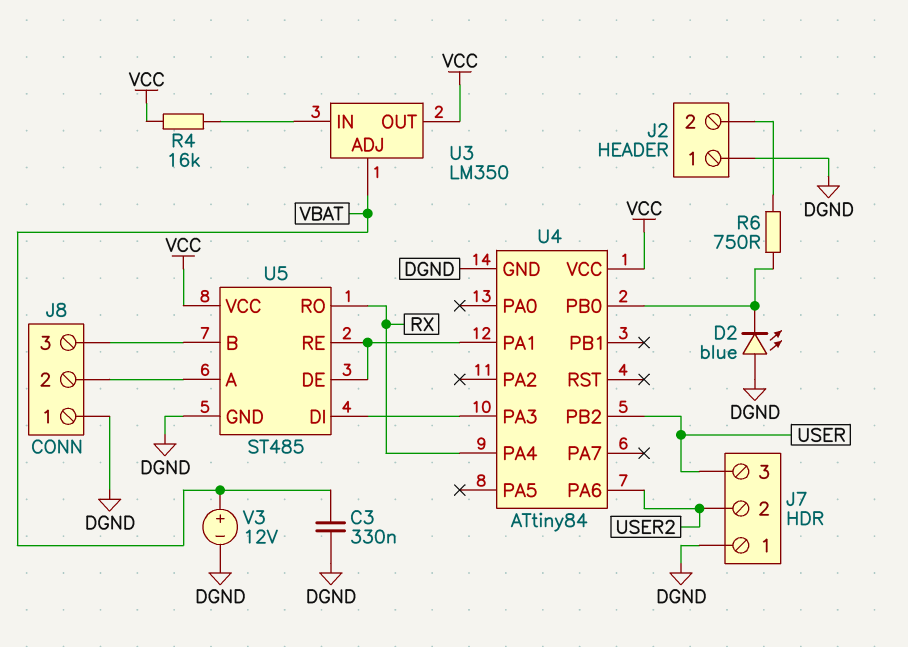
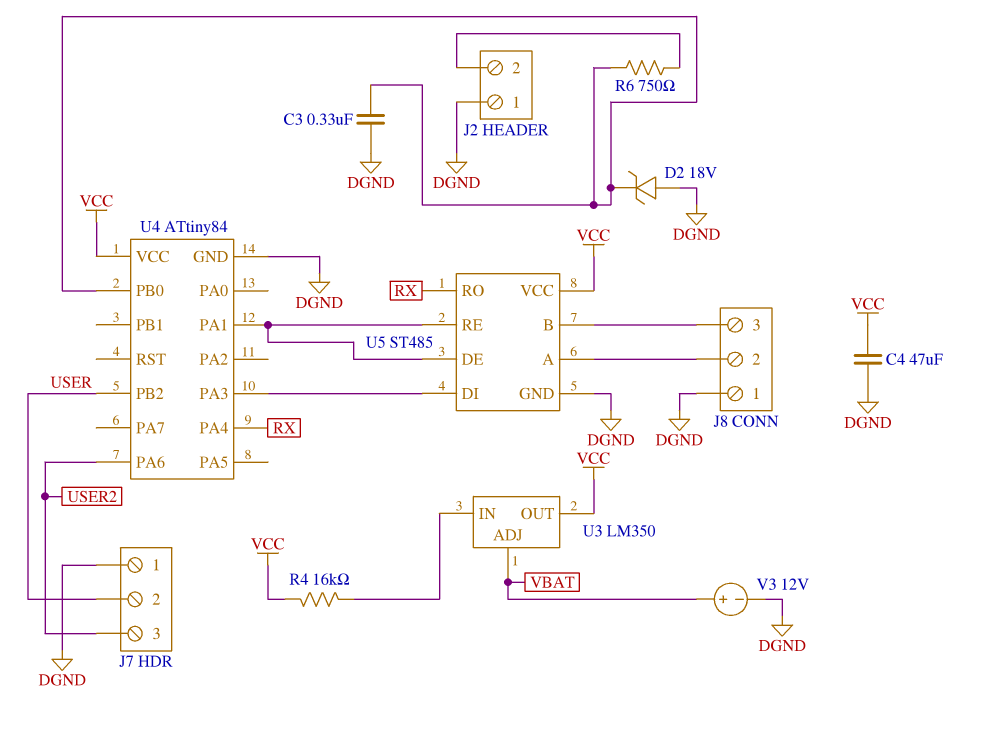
C3: 330nF (DGND, VBAT) -> 330nF (DGND, U4/PB0)
C4: none -> 47uF (DGND, VCC)
D2: LED blue (A DGND, K U4/PB0) -> zener 18V (A DGND, K U4/PB0)
J7 pin 2: USER2 -> USER
J7 pin 3: USER -> USER2

